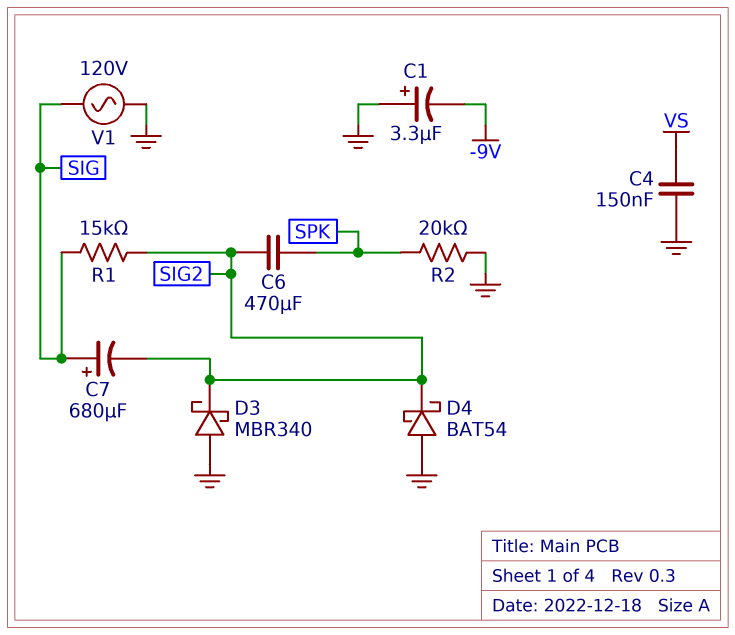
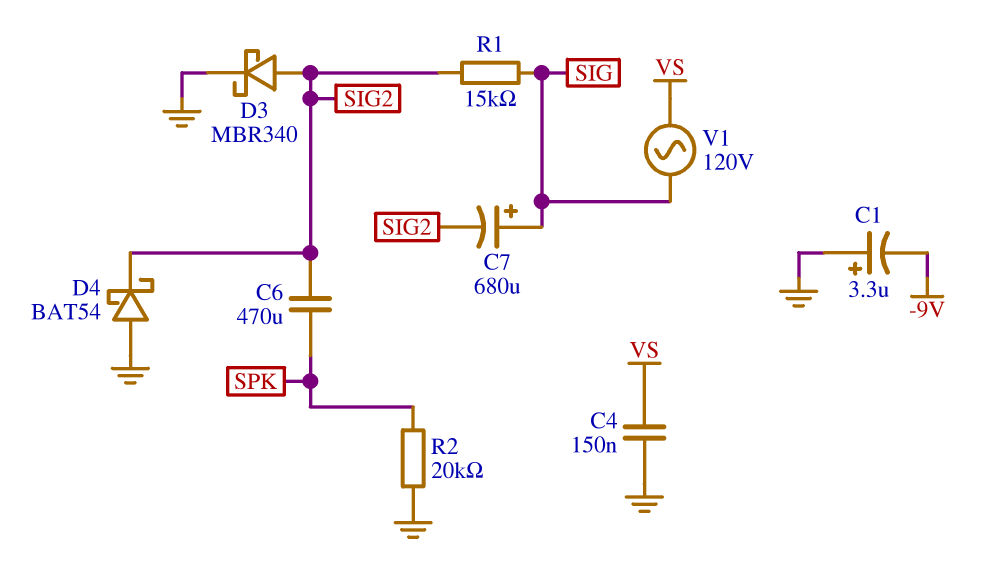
D3: schottky MBR340 (A GND, K SIG2) -> schottky MBR340 (A SIG2, K GND)
V1: AC 120V (GND, SIG) -> AC 120V (SIG, VS)

